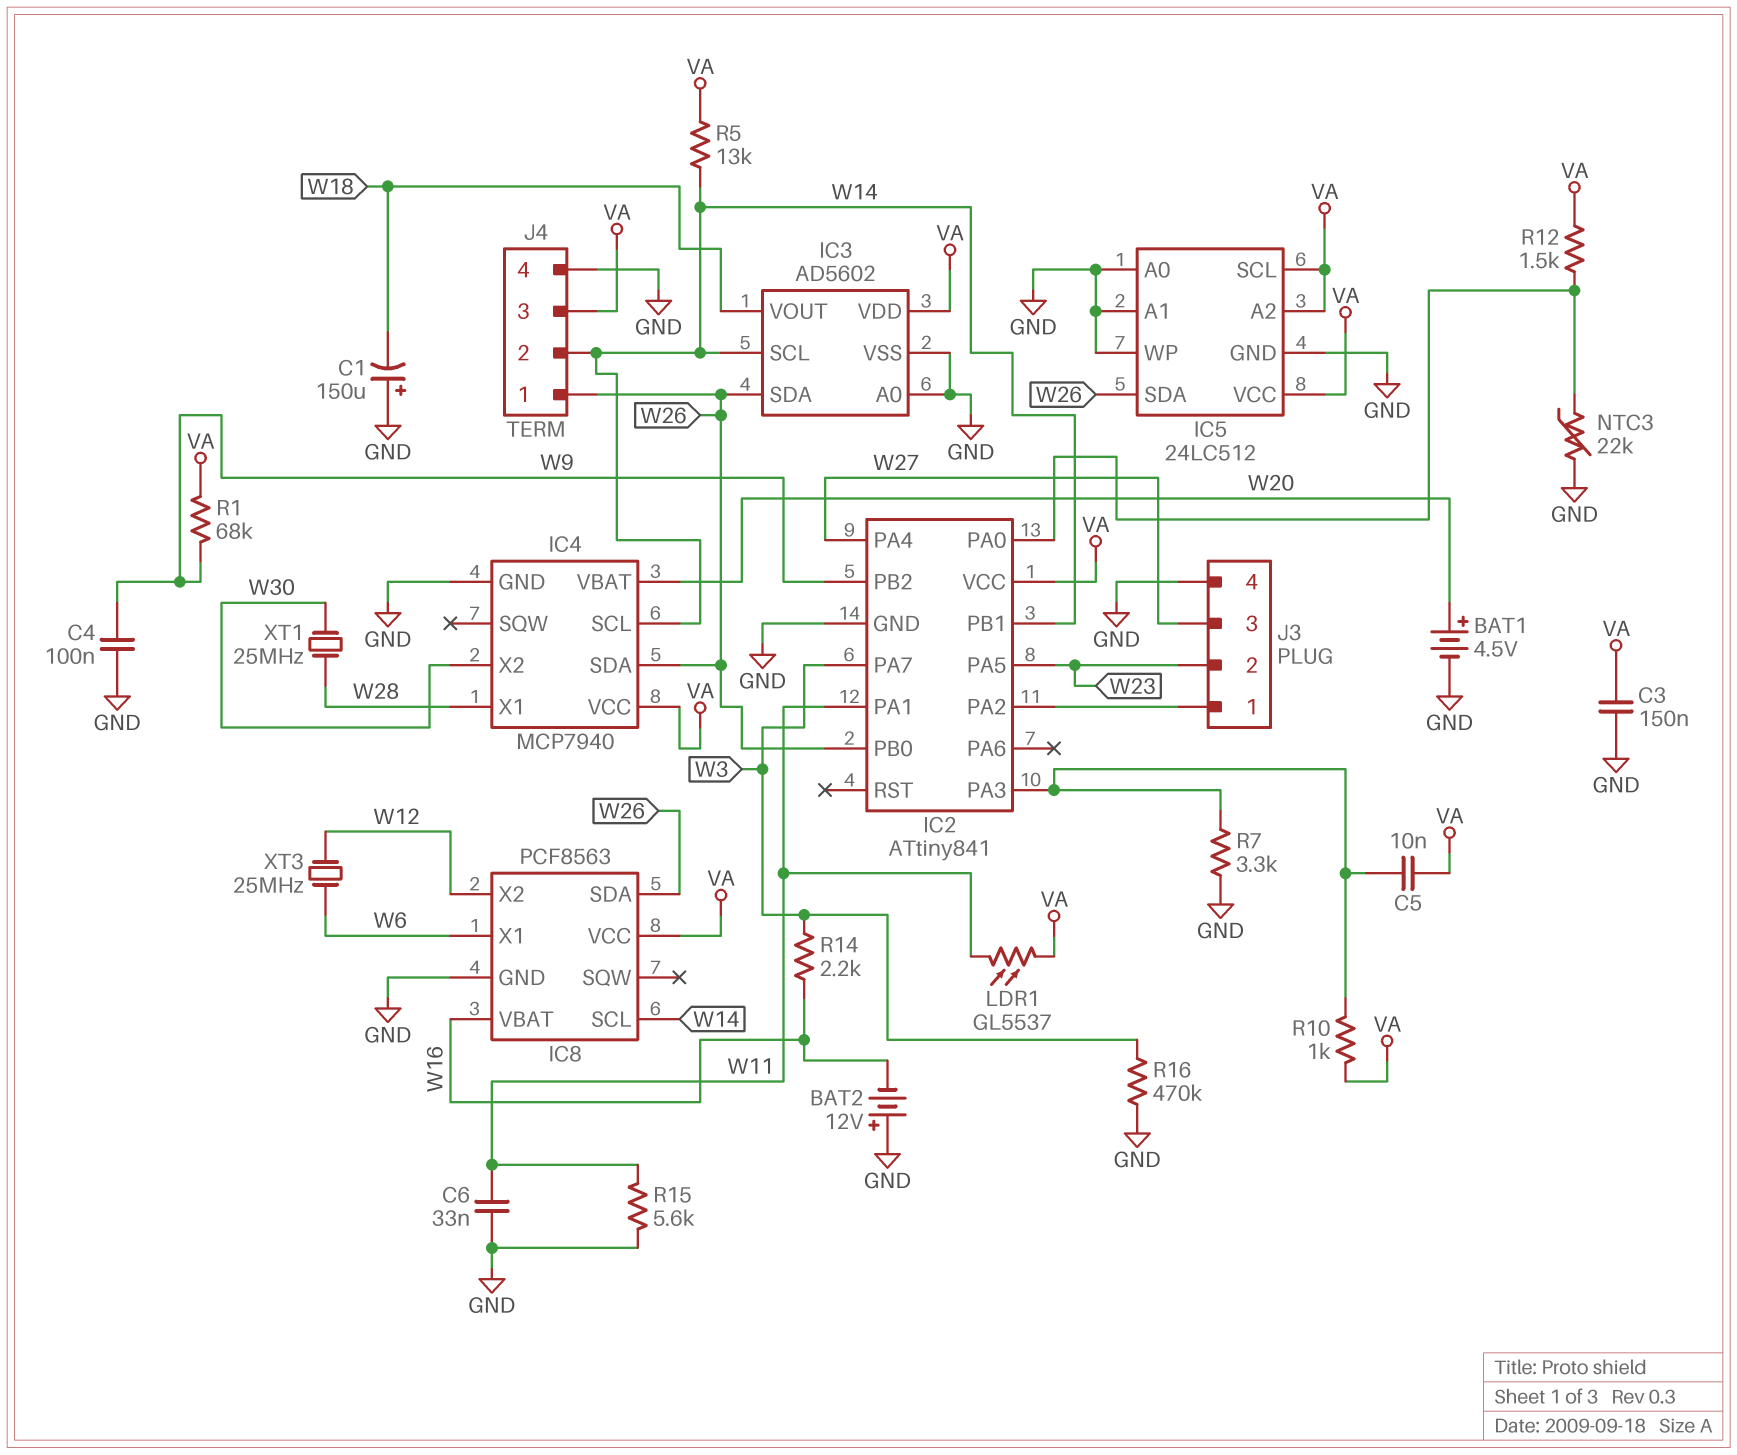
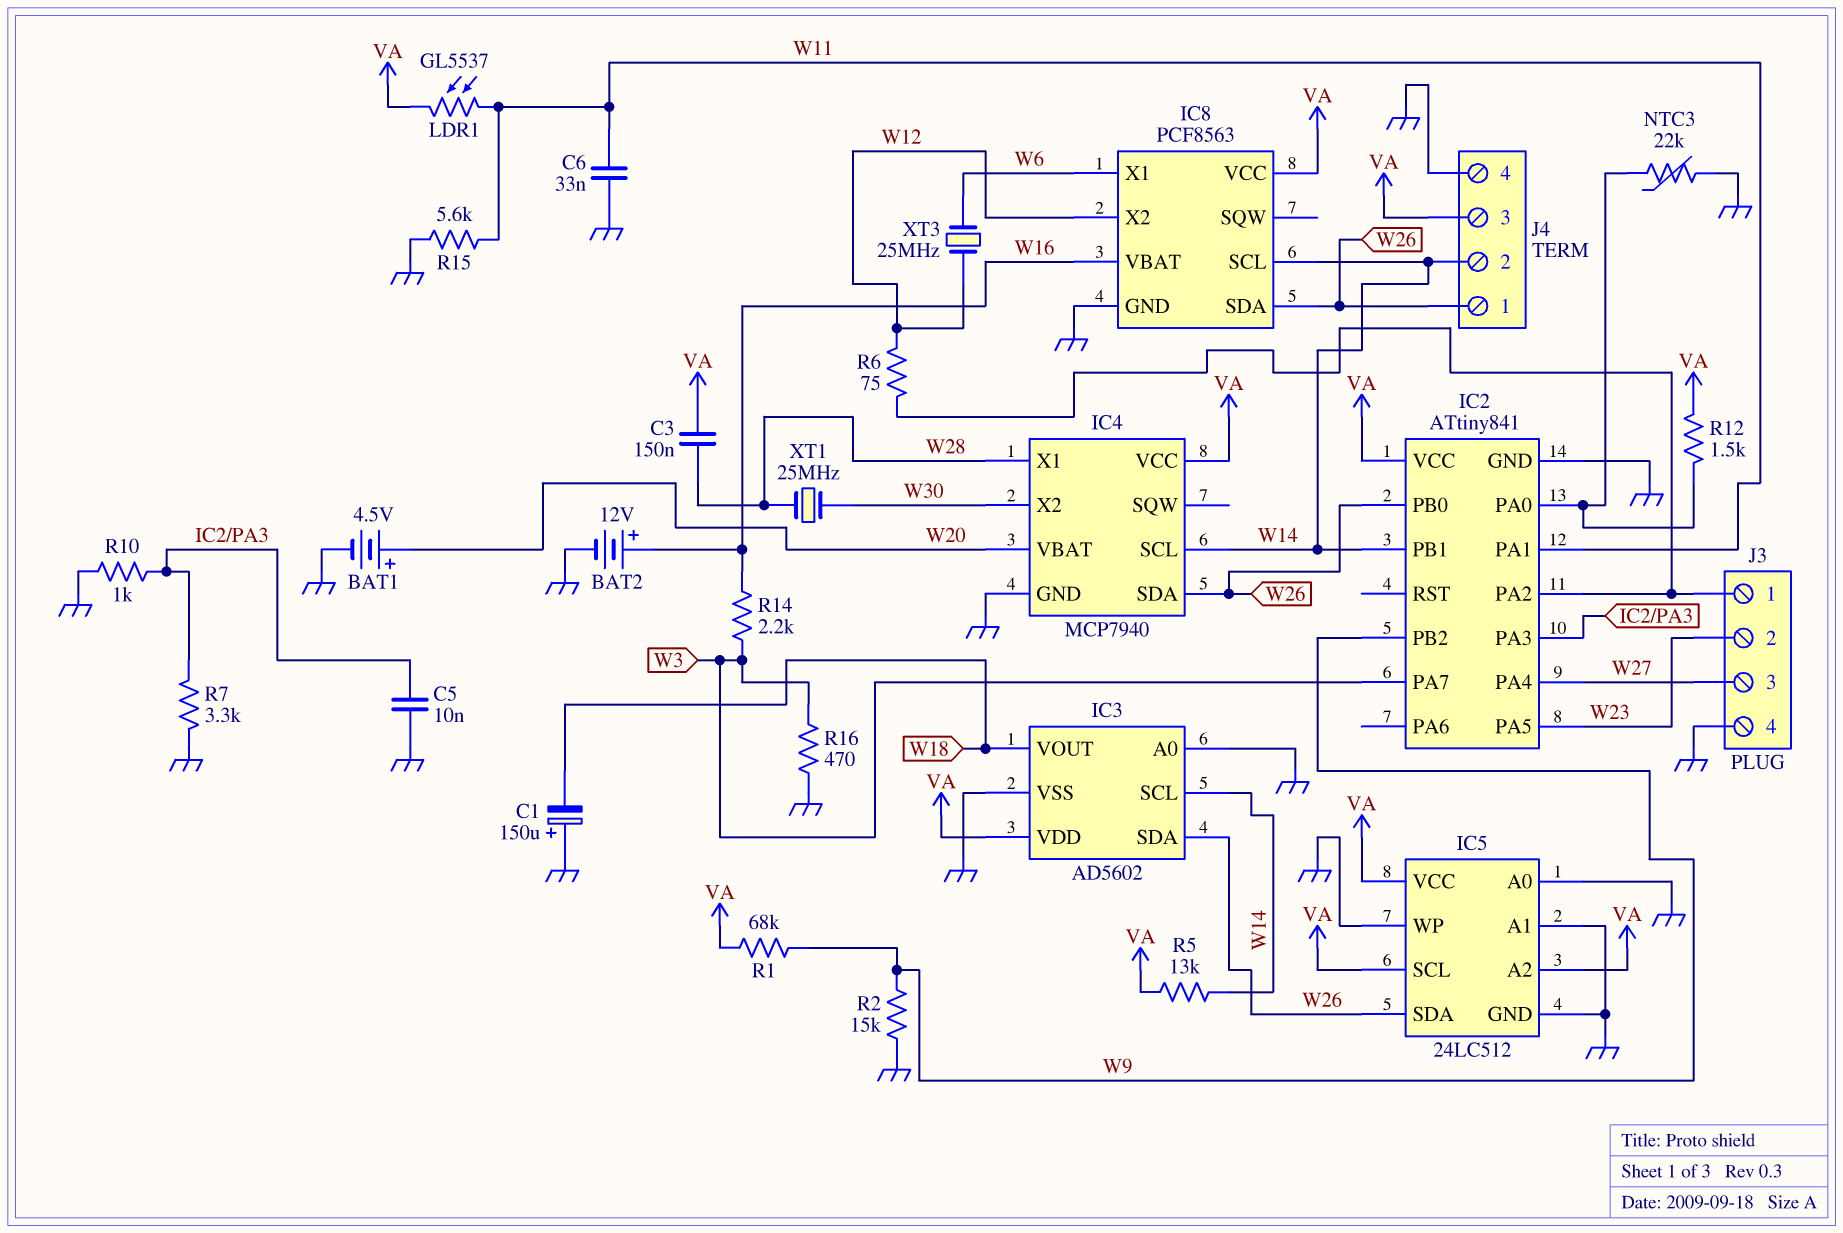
BAT2: 12V (plus GND, minus W16) -> 12V (plus W16, minus GND)
C3: 150nF (GND, VA) -> 150nF (VA, W28)
C4: 100nF (GND, W9) -> none
C5: 10nF (IC2/PA3, VA) -> 10nF (GND, IC2/PA3)
R2: none -> 15k (GND, W9)
R6: none -> 75 (IC2/PA2, W12)
R10: 1k (IC2/PA3, VA) -> 1k (GND, IC2/PA3)
R16: 470k (GND, W3) -> 470 (GND, W3)

